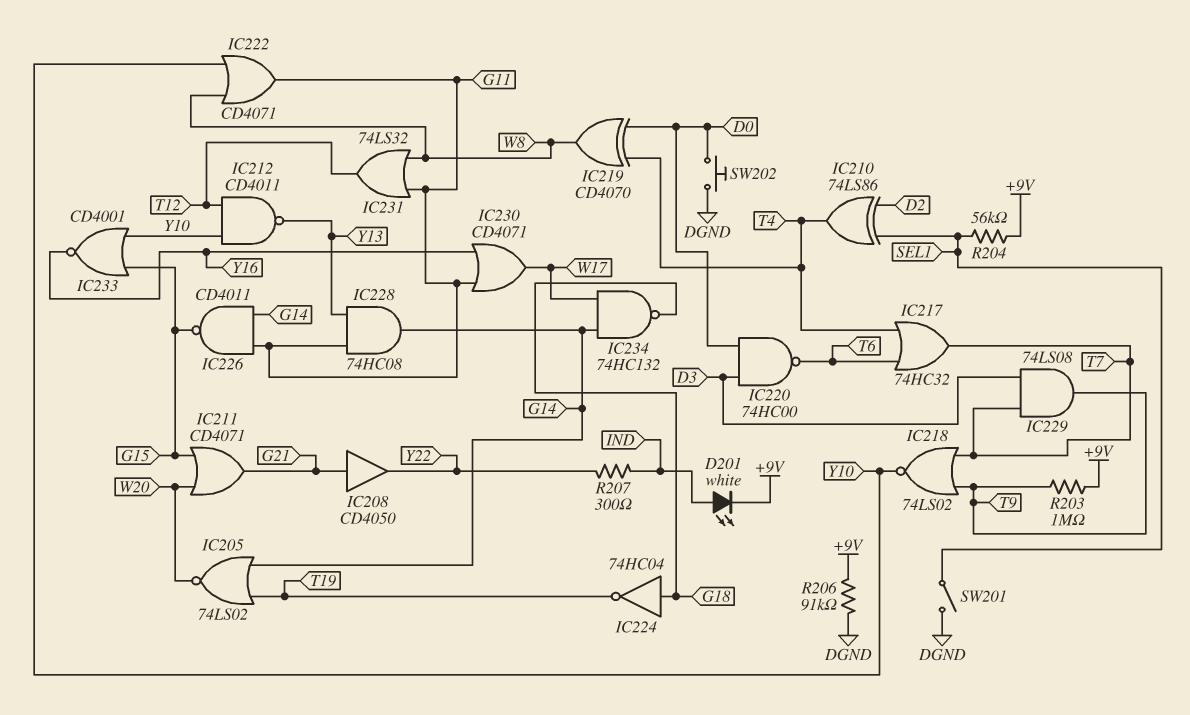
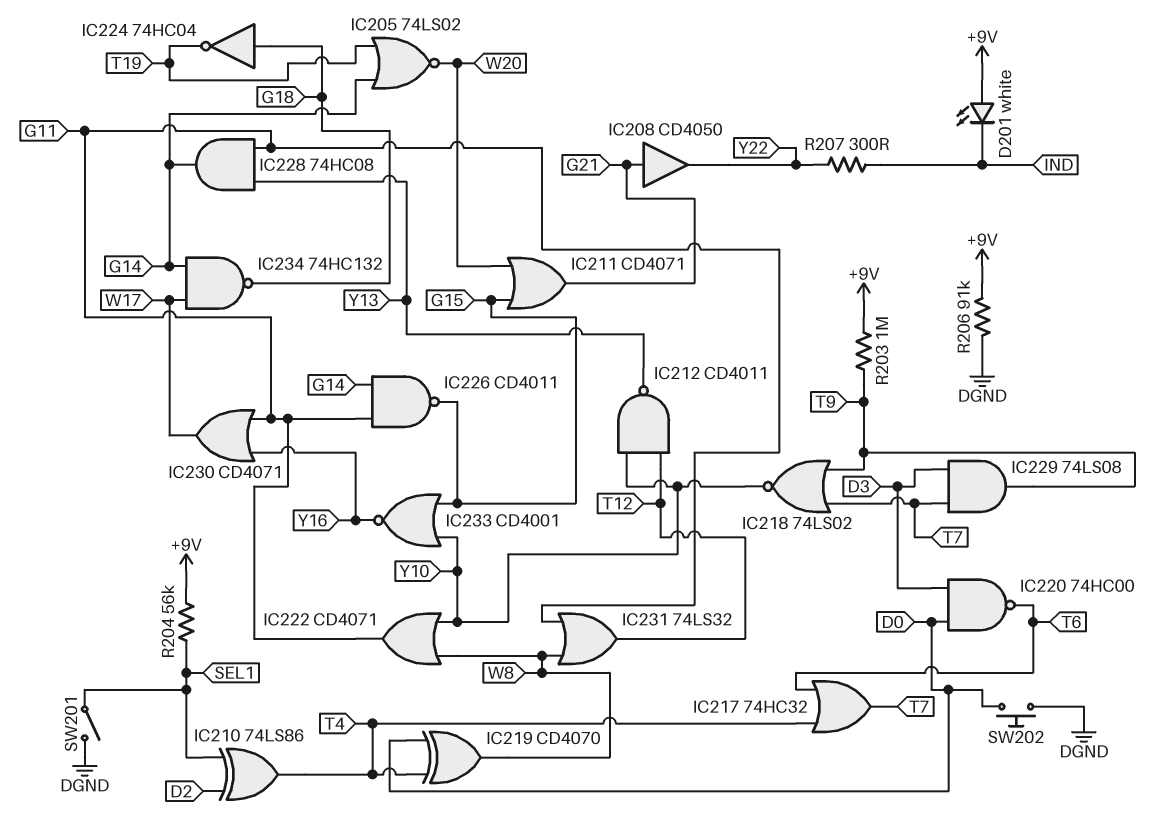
D201: LED white (A IND, K +9V) -> LED white (A +9V, K IND)

